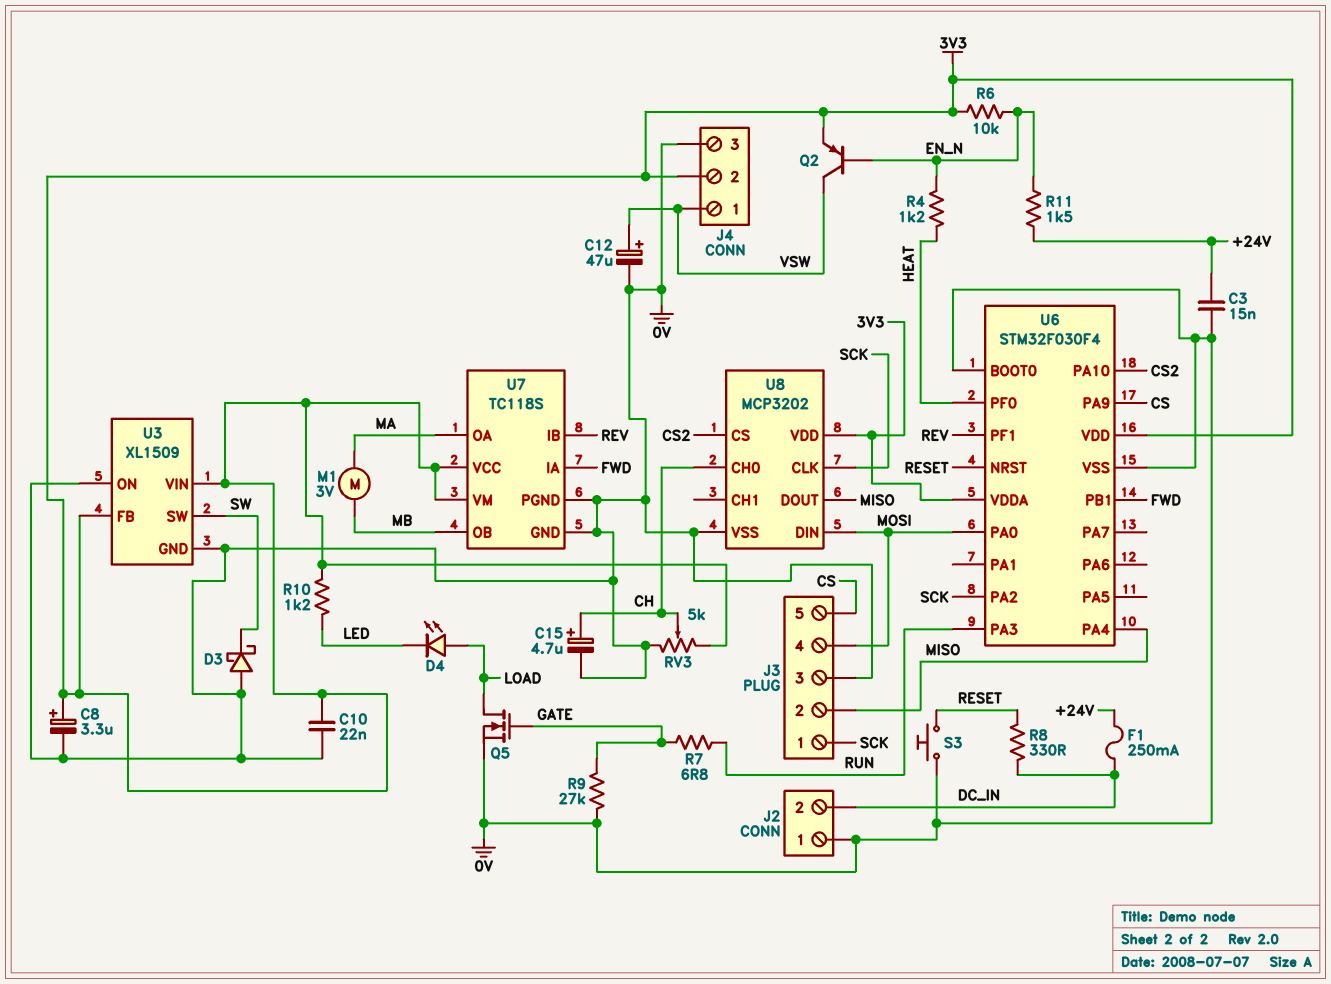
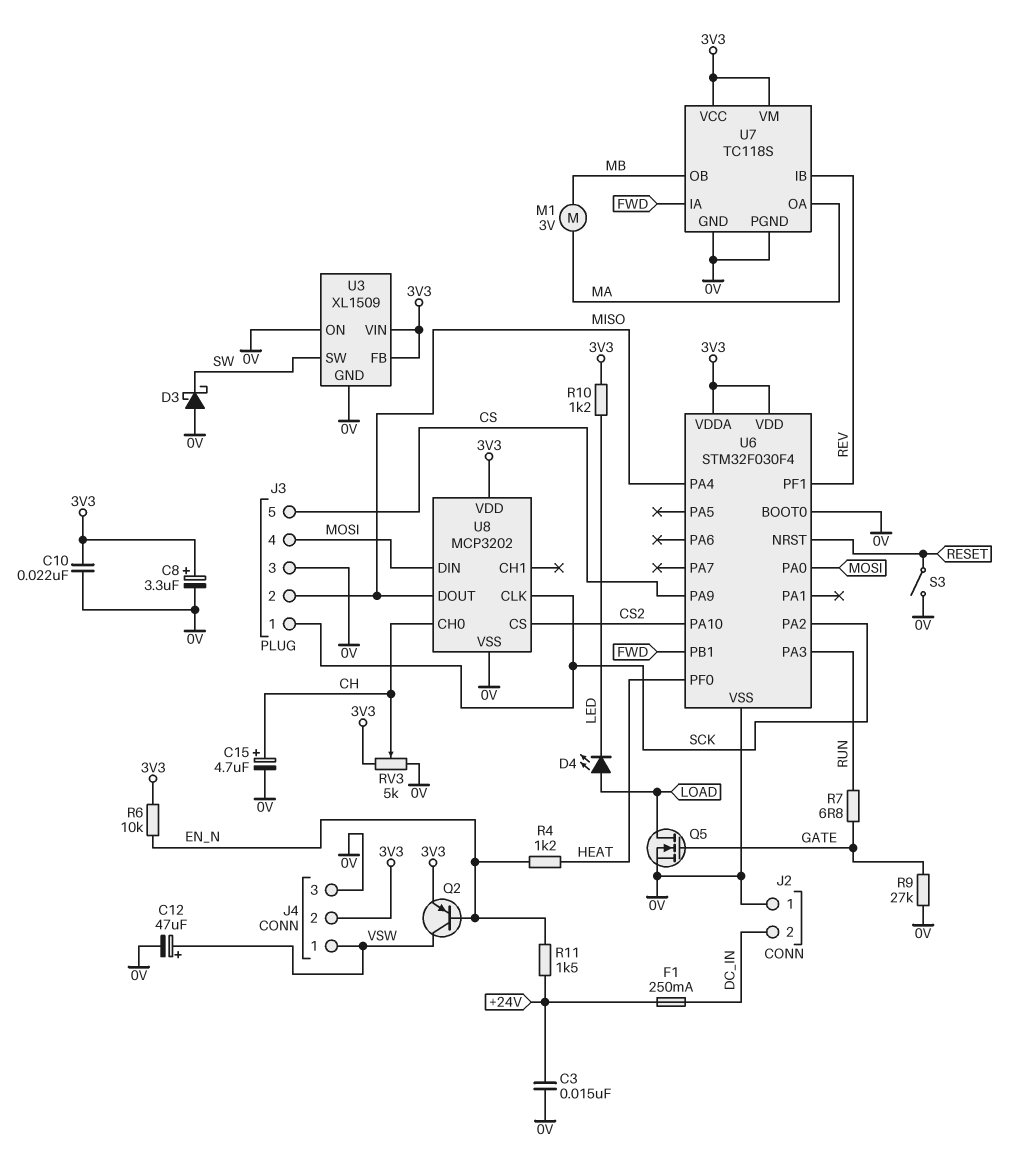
R8: 330 (DC_IN, RESET) -> none
S3: button (0V, RESET) -> switch (0V, RESET)

